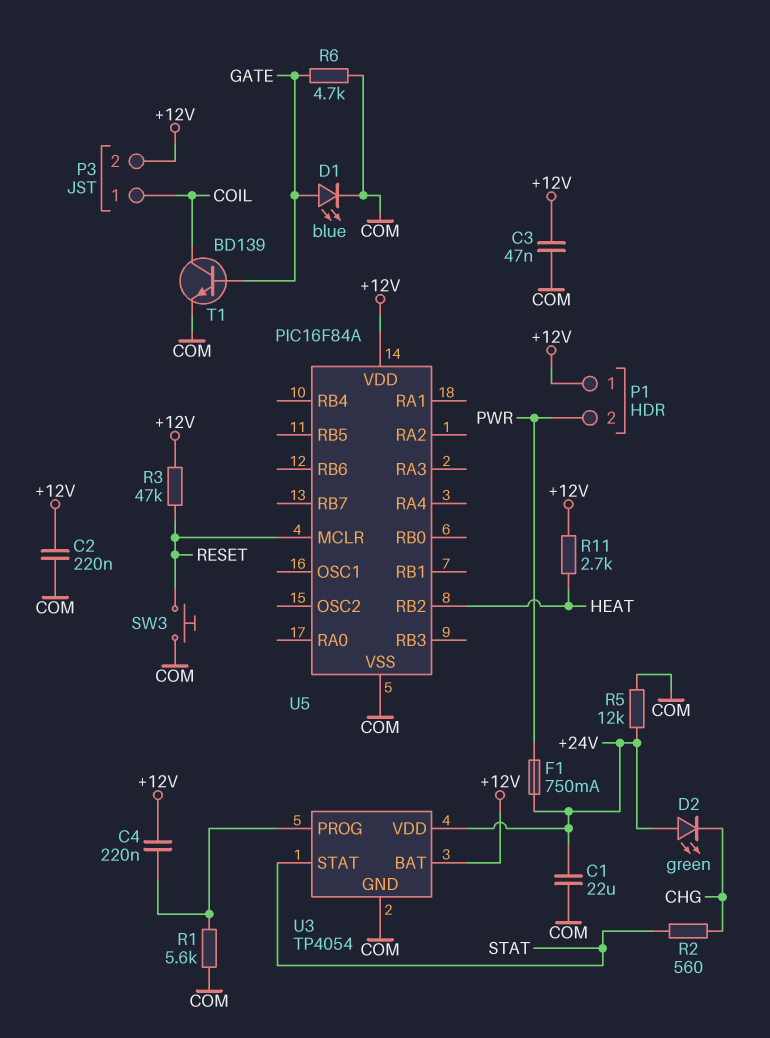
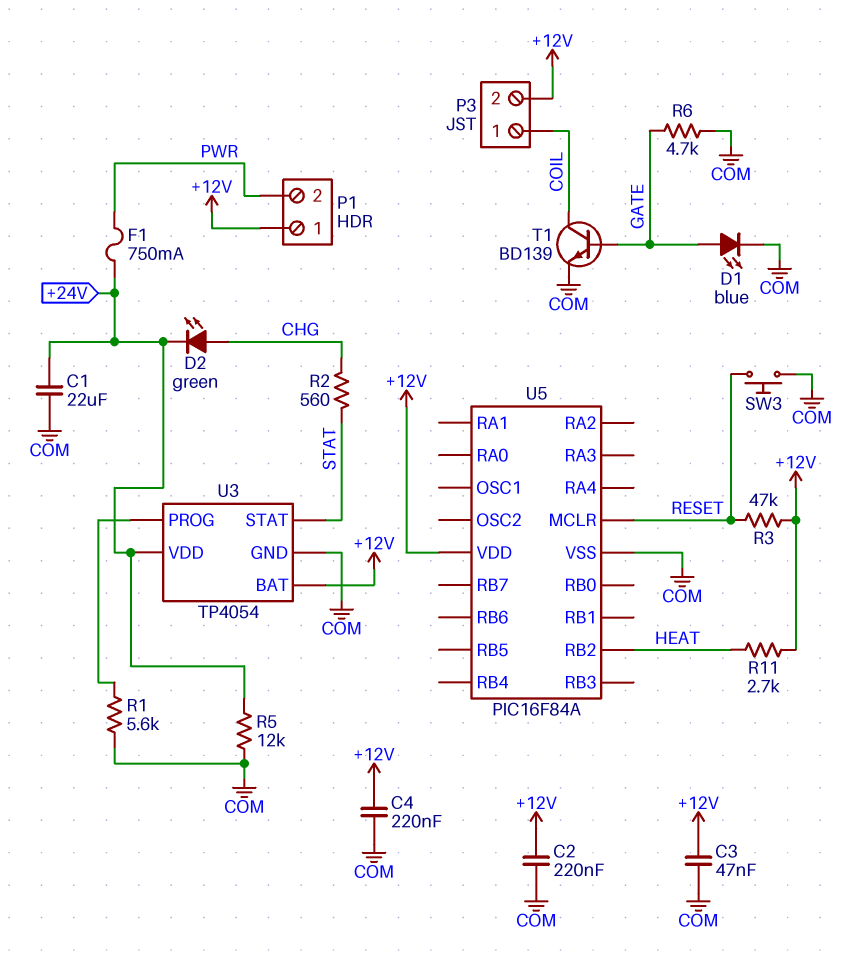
C4: 220nF (+12V, U3/PROG) -> 220nF (+12V, COM)
D2: LED green (A +24V, K CHG) -> LED green (A CHG, K +24V)

